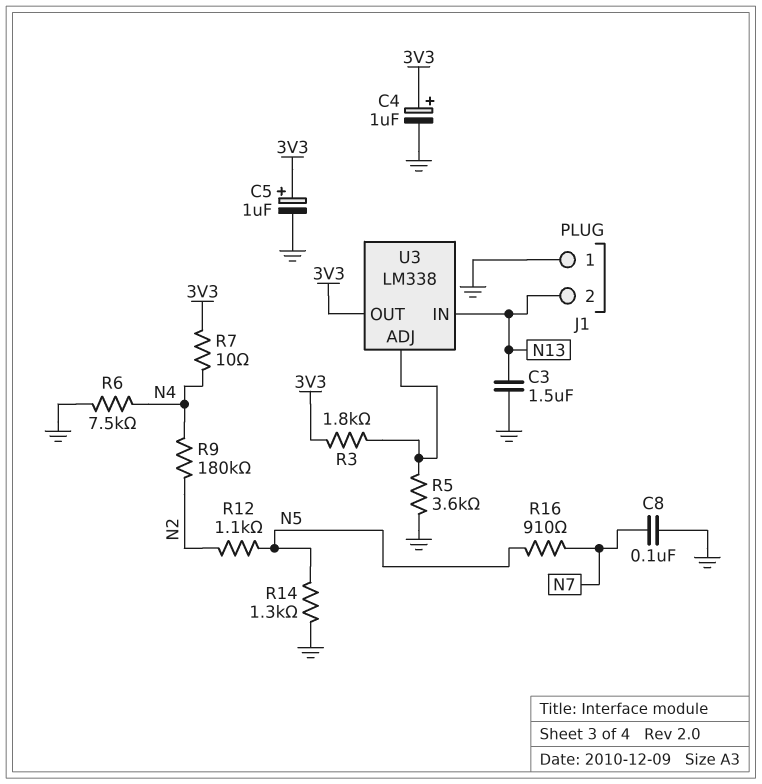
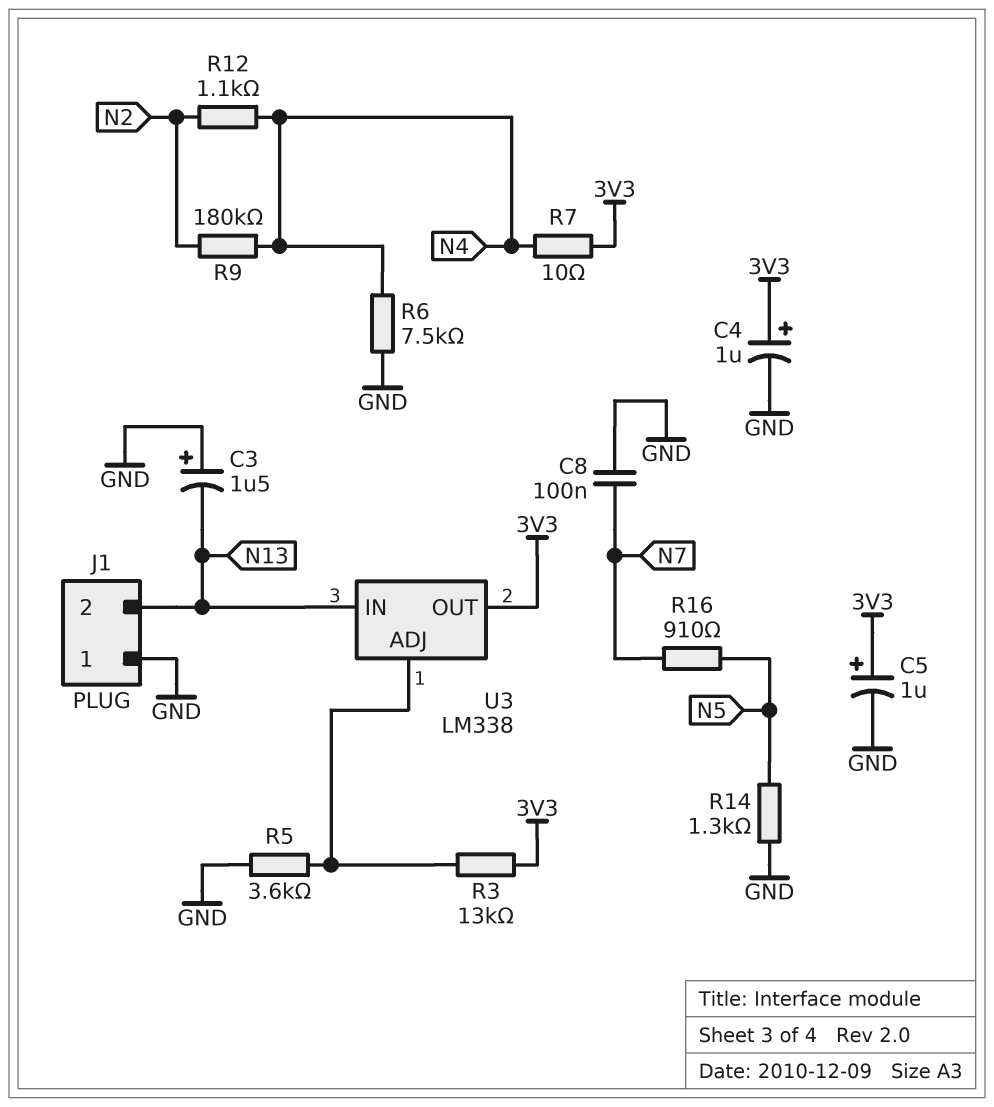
C3: 1.5uF (GND, N13) -> 1.5uF (plus GND, minus N13)
R3: 1.8k (3V3, U3/ADJ) -> 13k (3V3, U3/ADJ)
R12: 1.1k (N2, N5) -> 1.1k (N2, N4)

